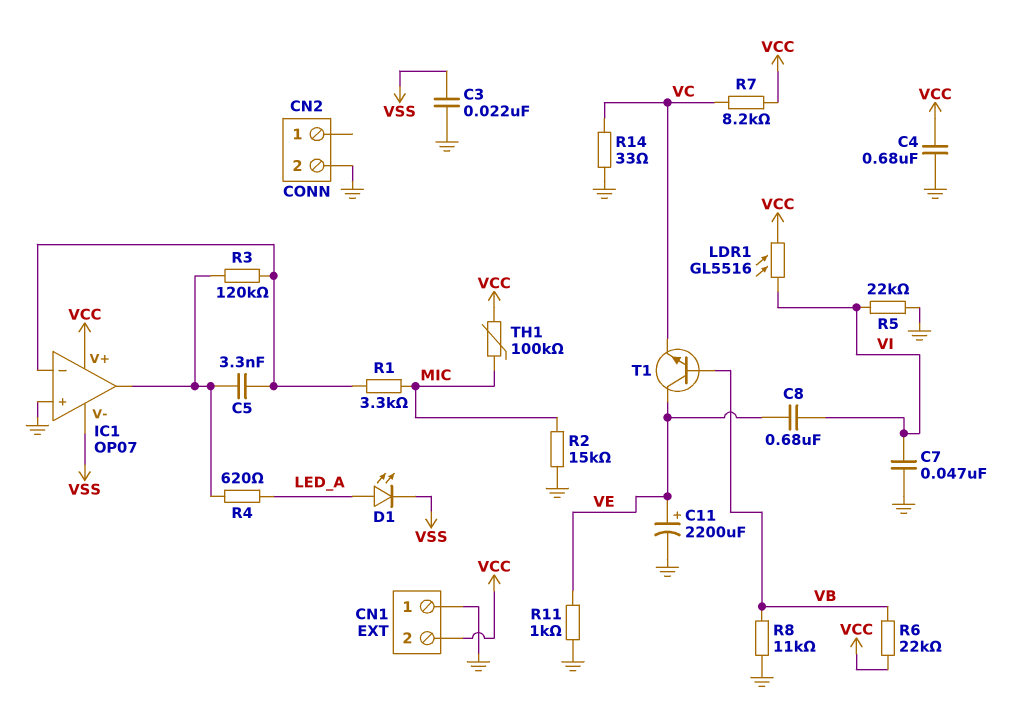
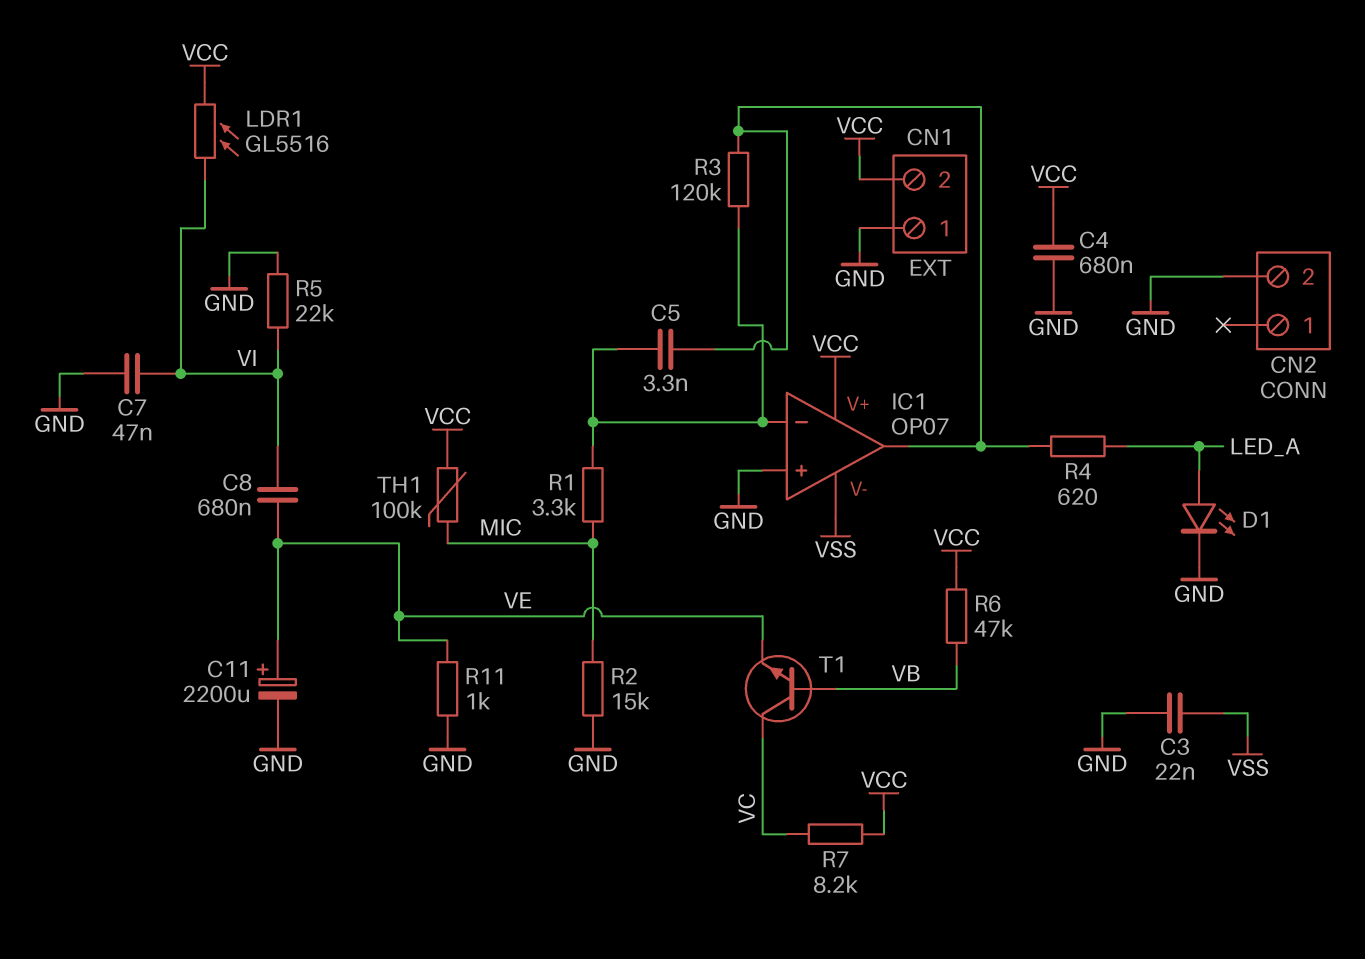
D1: LED (A LED_A, K VSS) -> LED (A LED_A, K GND)
R6: 22k (VB, VCC) -> 47k (VB, VCC)
R8: 11k (GND, VB) -> none
R14: 33 (GND, VC) -> none
T1: NPN (B VB, C VE, E VC) -> NPN (B VB, C VC, E VE)

